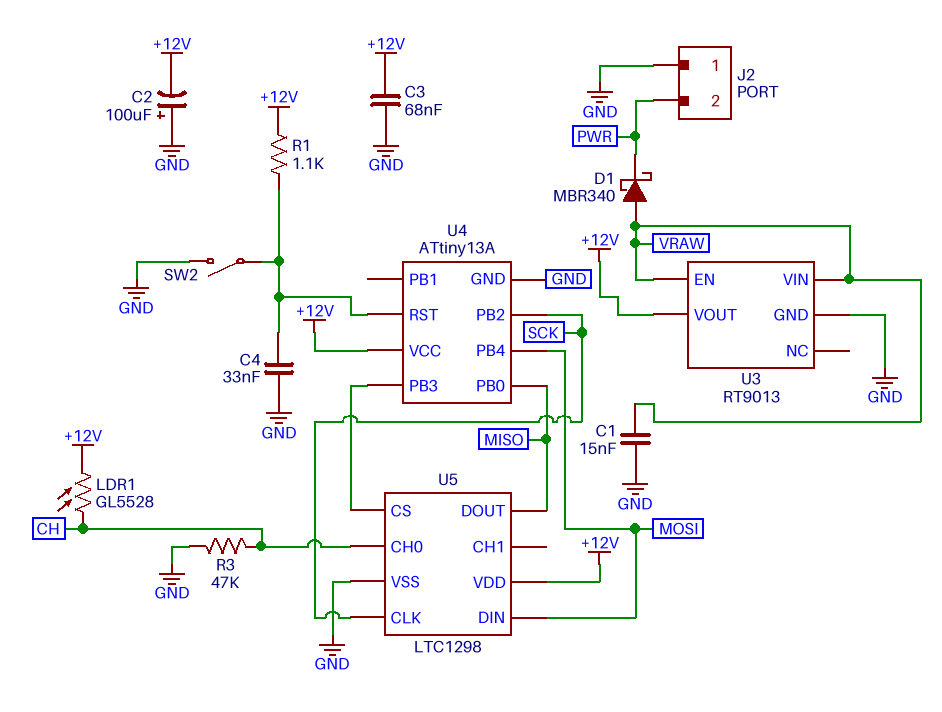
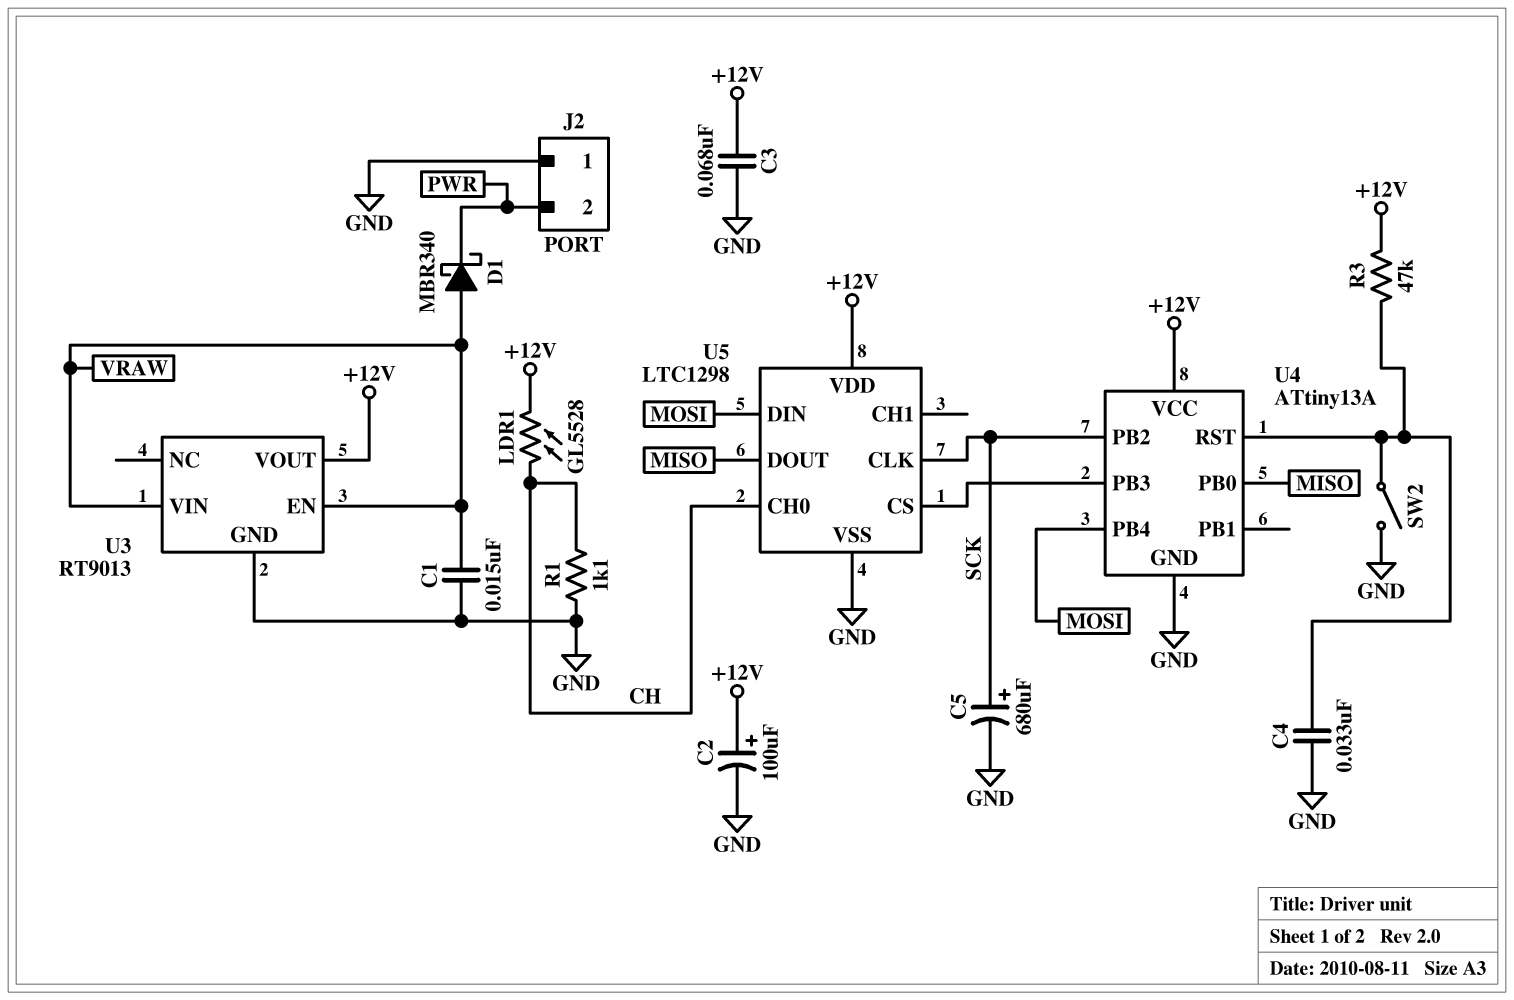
C2: 100uF (plus GND, minus +12V) -> 100uF (plus +12V, minus GND)
C5: none -> 680uF (plus SCK, minus GND)
R1: 1.1k (+12V, U4/RST) -> 1.1k (CH, GND)
R3: 47k (CH, GND) -> 47k (+12V, U4/RST)

